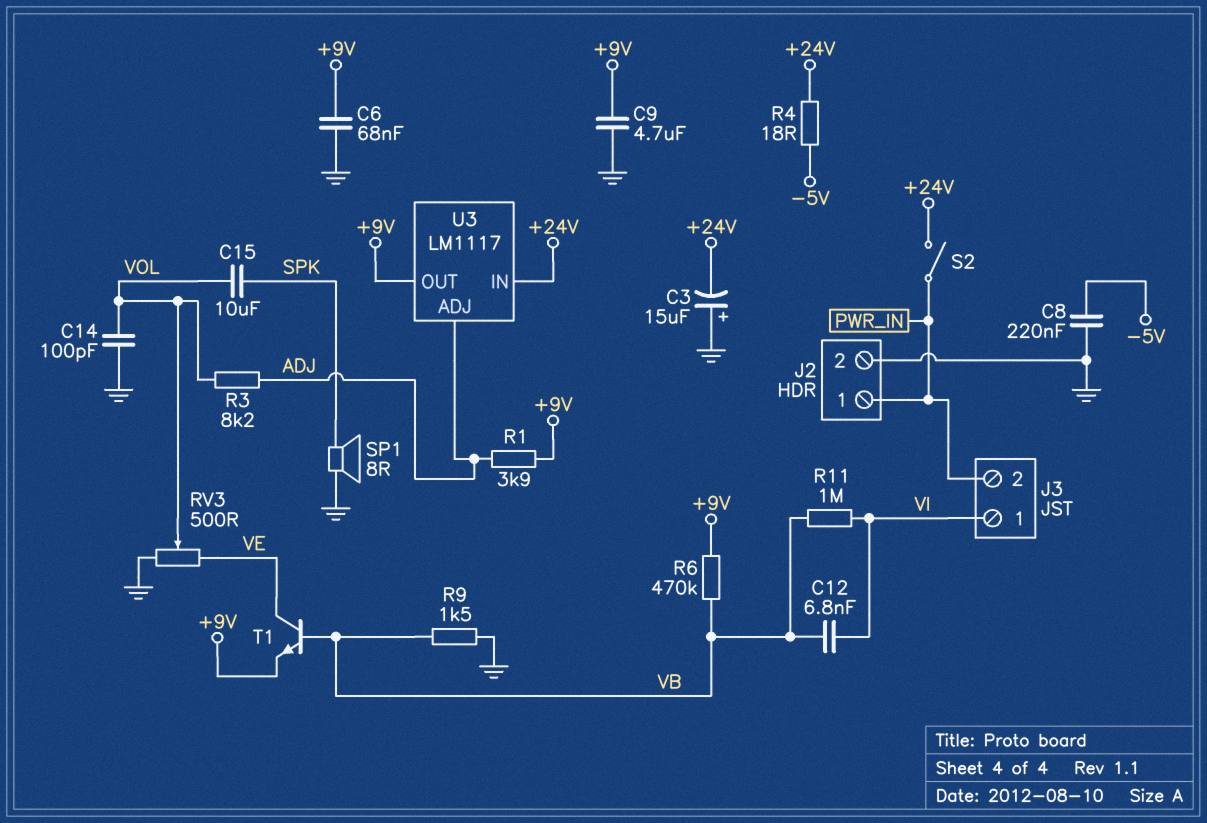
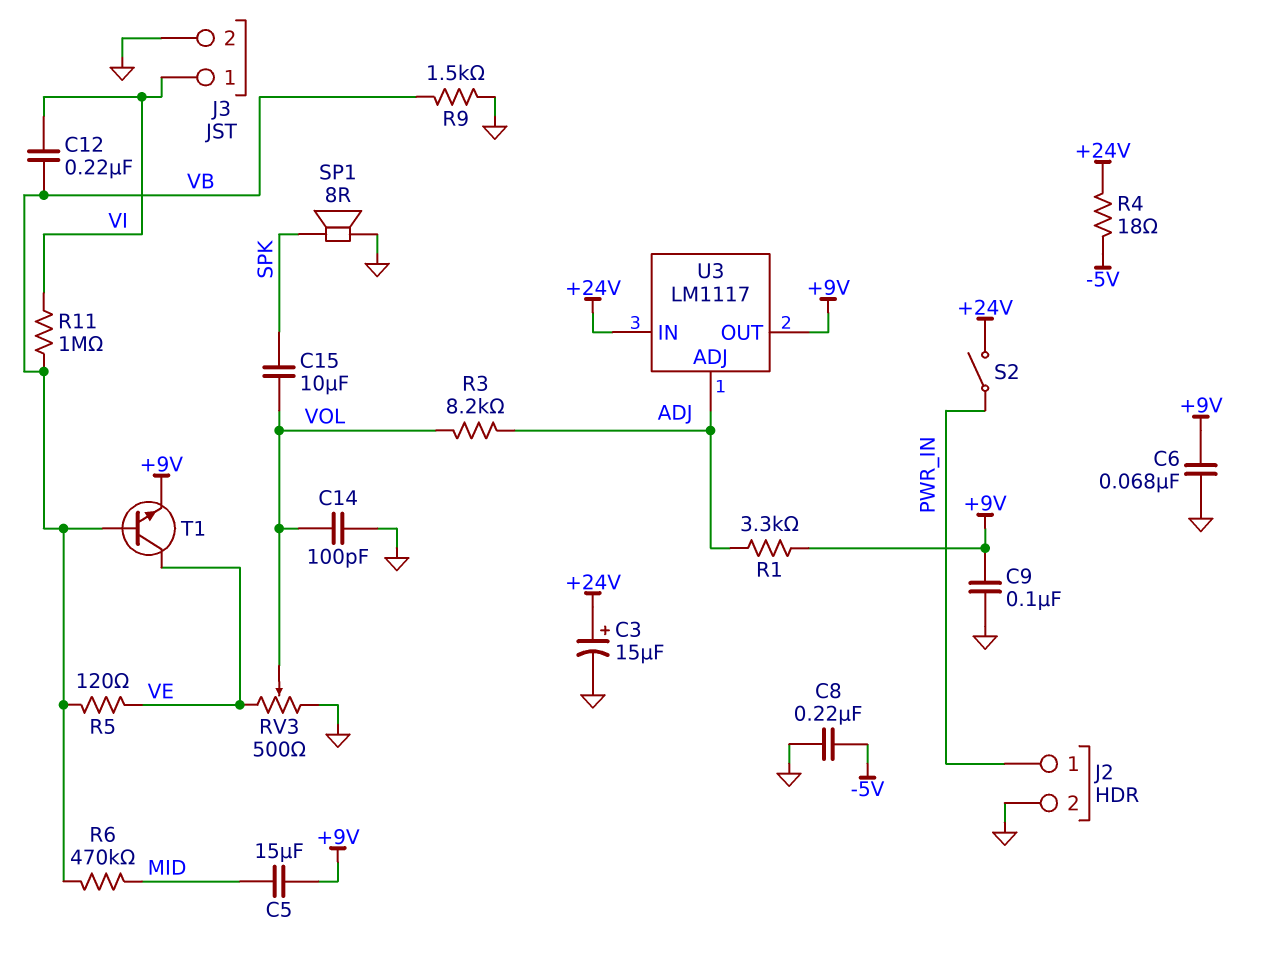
C3: 15uF (plus GND, minus +24V) -> 15uF (plus +24V, minus GND)
C5: none -> 15uF (+9V, MID)
C9: 4.7uF (+9V, GND) -> 100nF (+9V, GND)
C12: 6.8nF (VB, VI) -> 220nF (VB, VI)
J3 pin 2: PWR_IN -> GND
R1: 3.9k (+9V, ADJ) -> 3.3k (+9V, ADJ)
R5: none -> 120 (VB, VE)
R6: 470k (+9V, VB) -> 470k (MID, VB)

